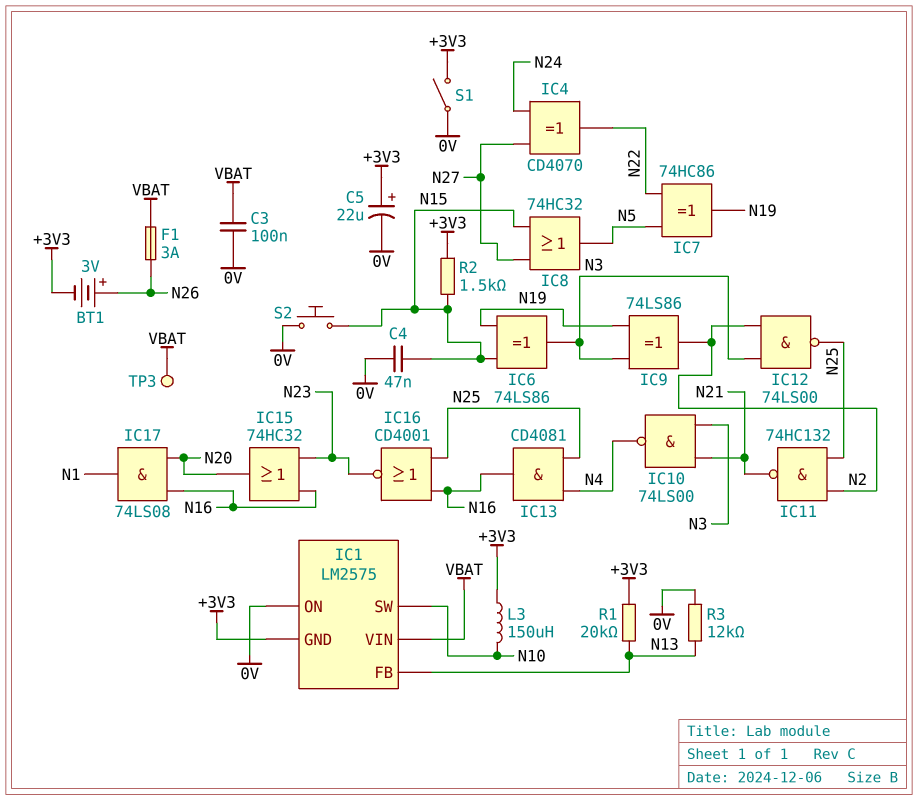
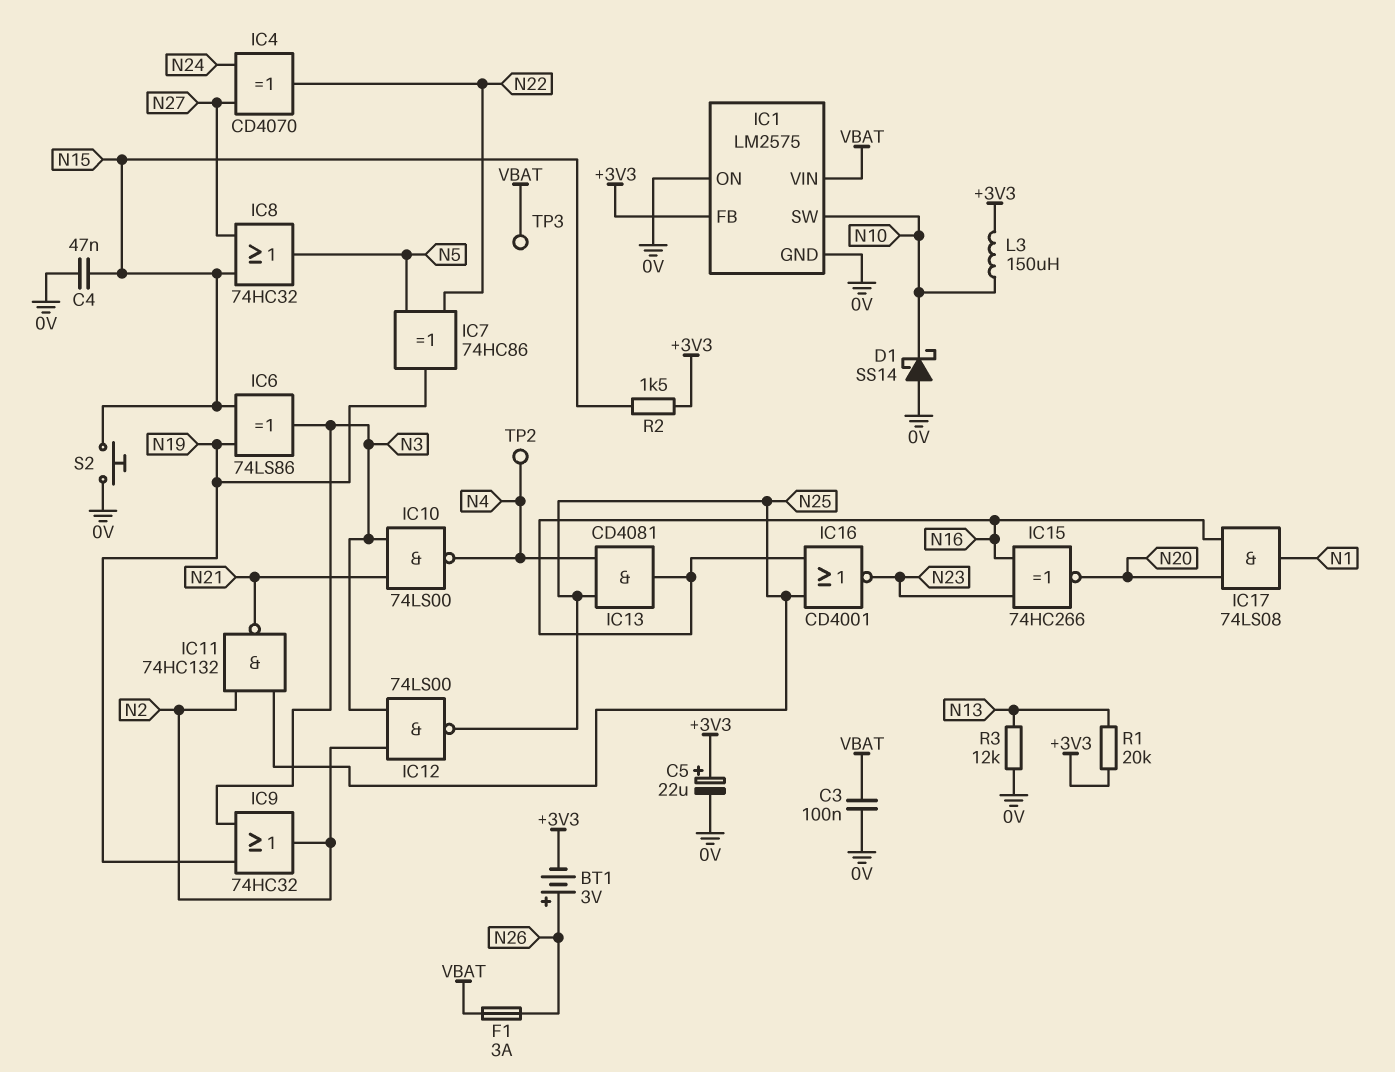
D1: none -> schottky SS14 (A 0V, K N10)
IC1 pin FB: N13 -> +3V3
IC1 pin GND: +3V3 -> 0V
IC9: XOR 74LS86 (in N3, in N19, out N2) -> OR 74HC32 (in N3, in N19, out N2)
IC15: OR 74HC32 (in N16, in N23, out N20) -> XNOR 74HC266 (in N16, in N23, out N20)
S1: switch (+3V3, 0V) -> none
TP2: none -> test point (N4)

